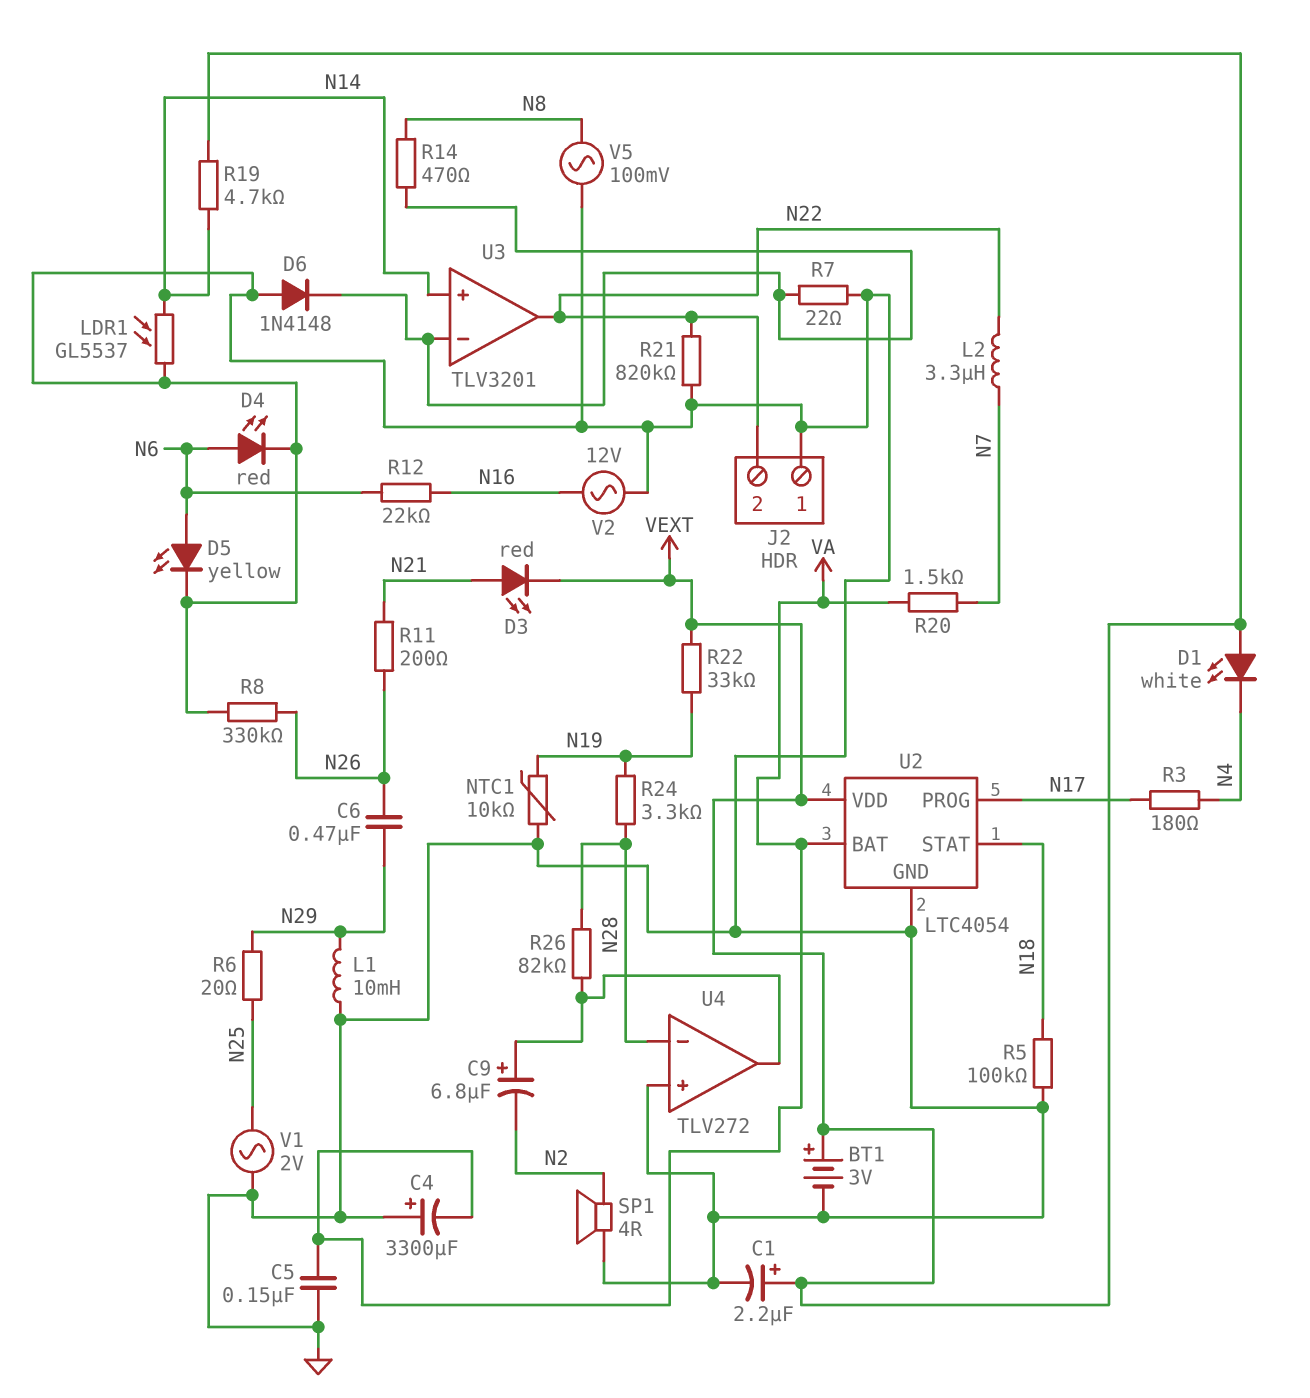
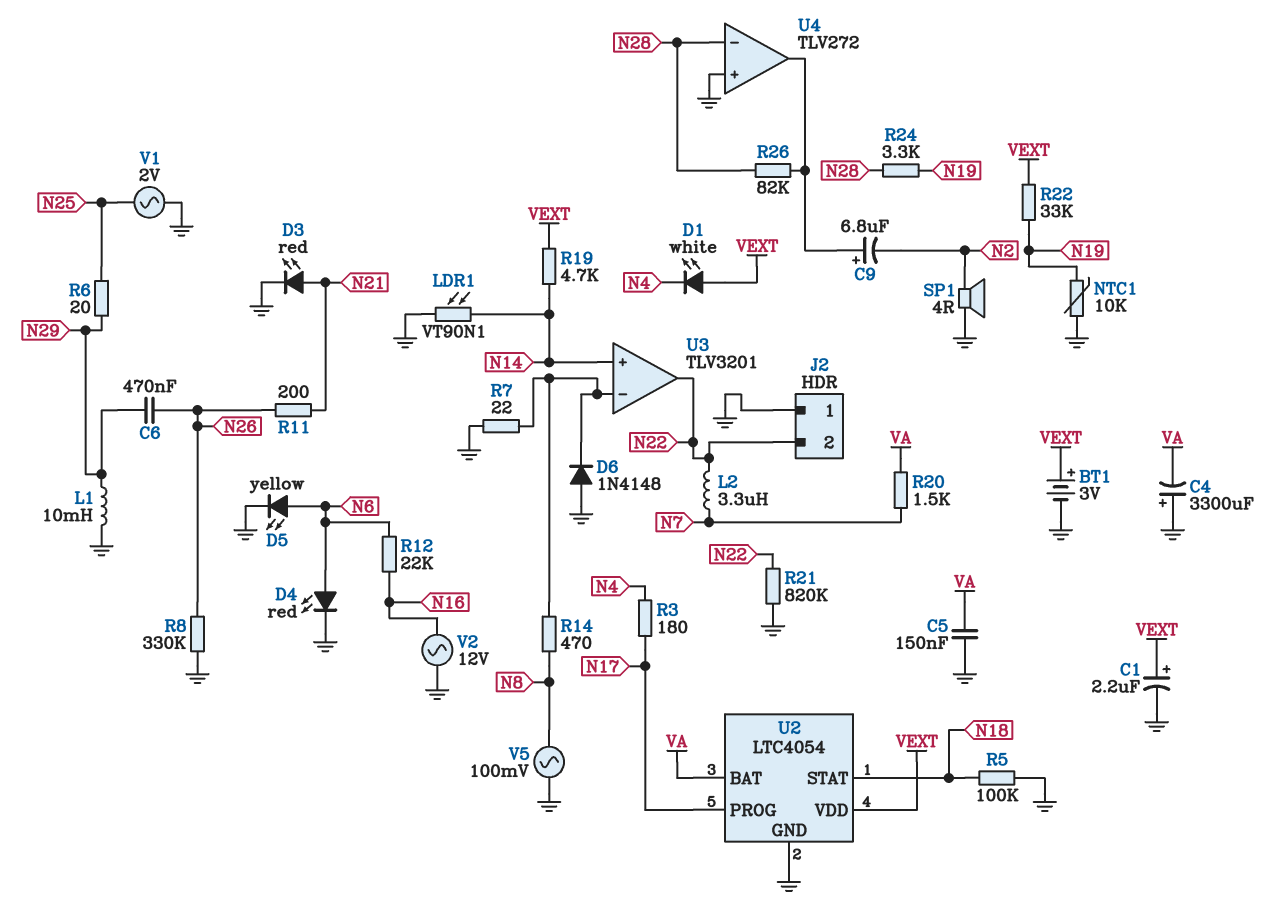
D3: LED red (A N21, K VEXT) -> LED red (A N21, K GND)
LDR1: GL5537 (GND, N14) -> VT90N1 (GND, N14)

